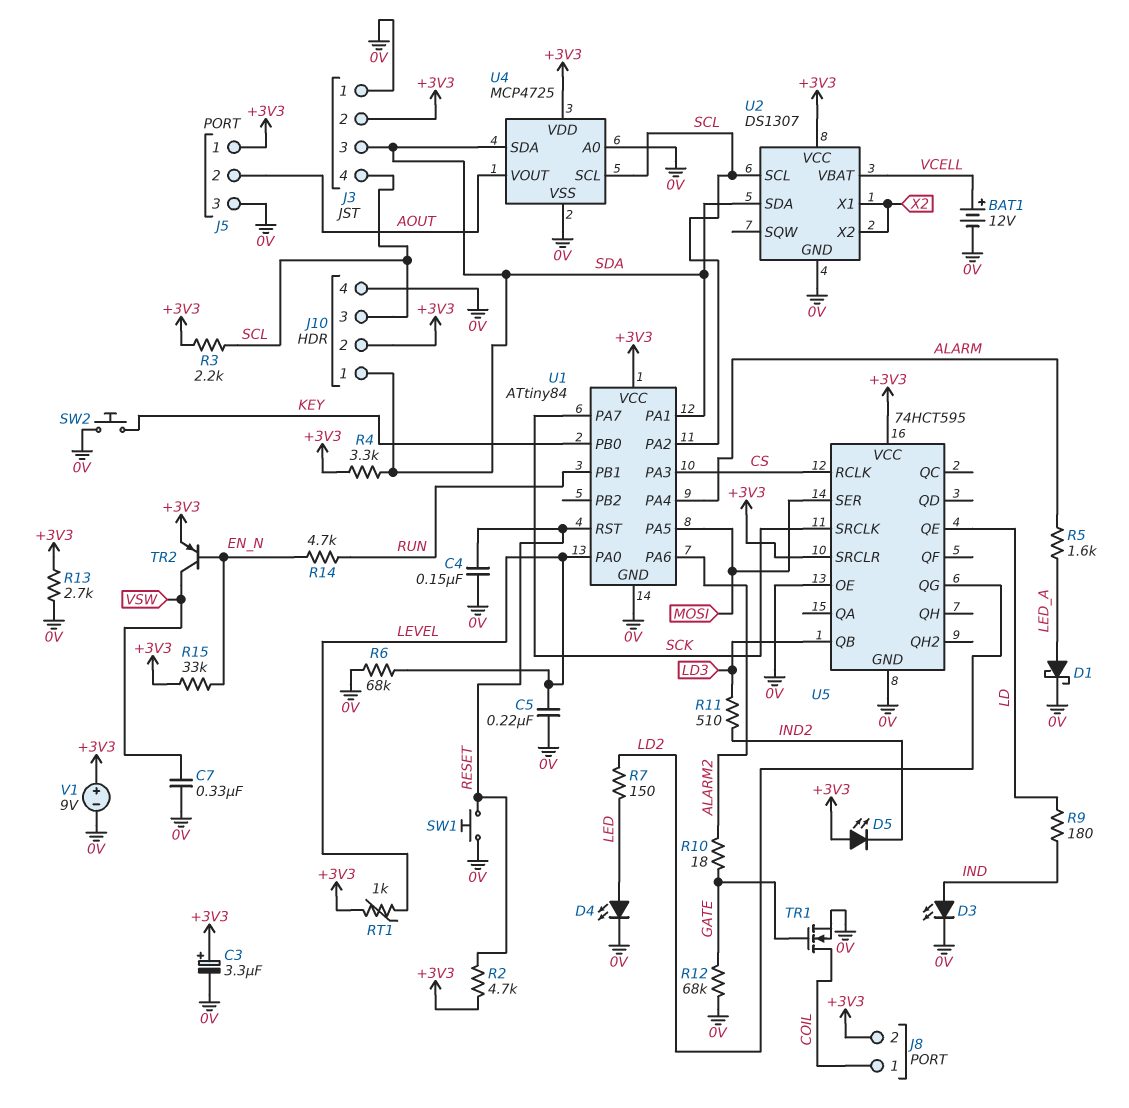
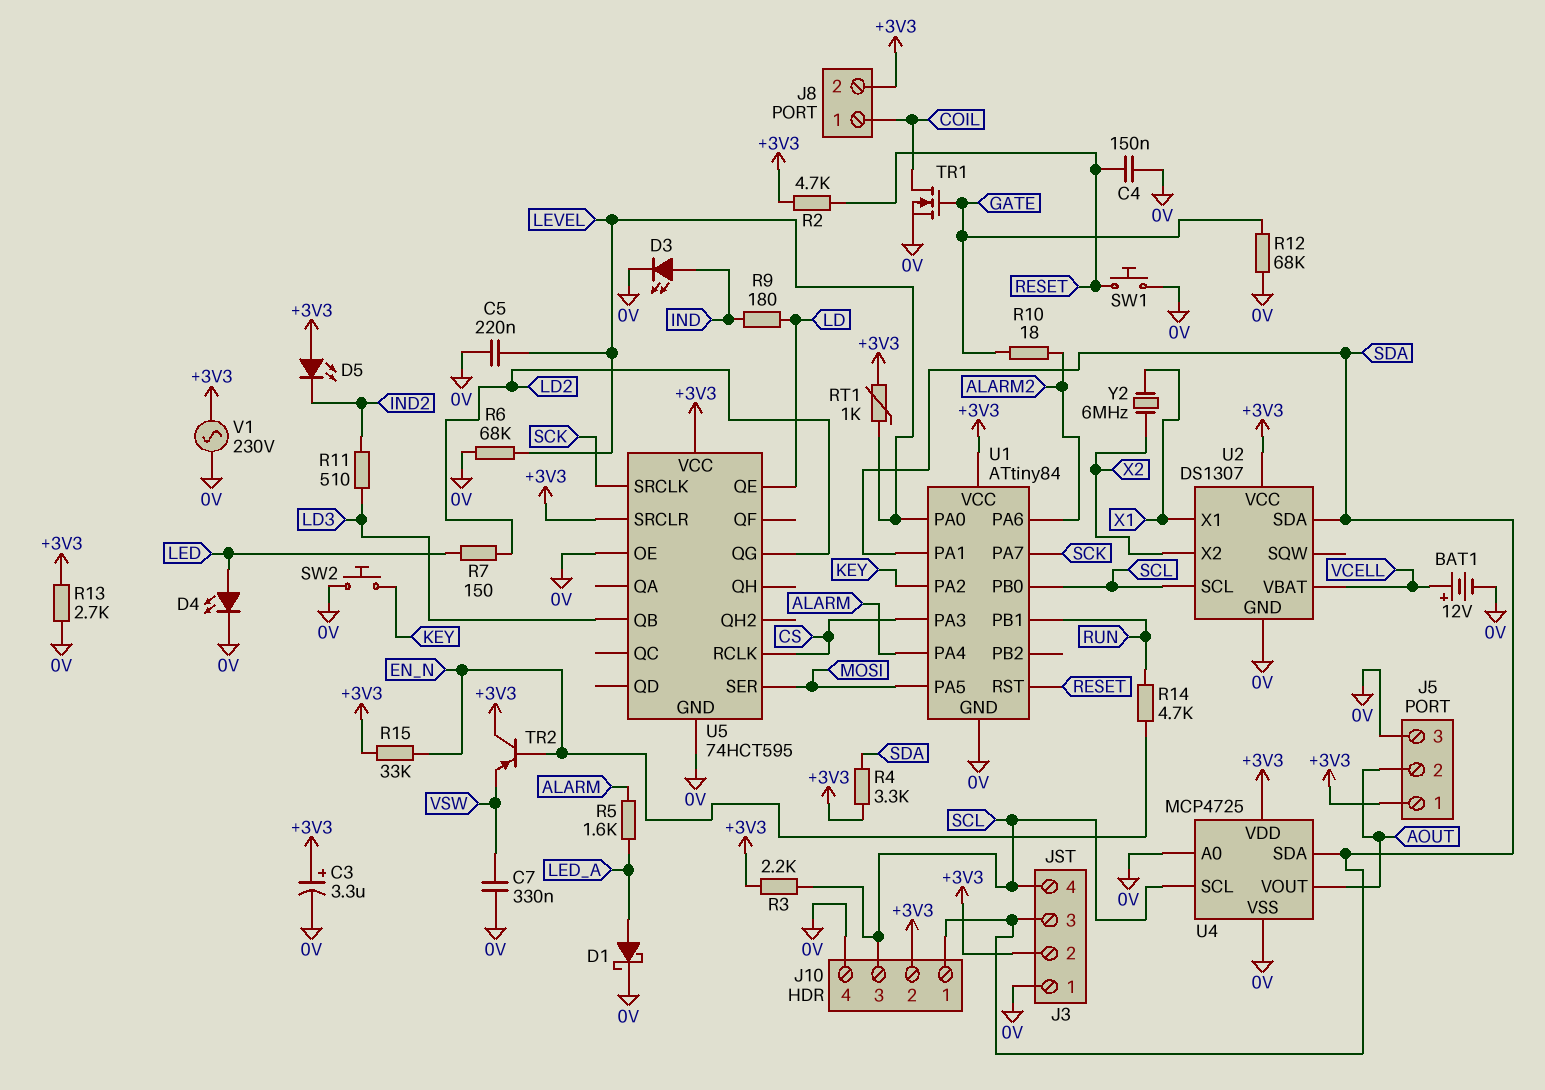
TR2: PNP (B EN_N, C VSW, E +3V3) -> PNP (B EN_N, C +3V3, E VSW)
U1 pin PA2: SCL -> KEY
U1 pin PB0: KEY -> SCL
U2 pin X1: X2 -> X1
V1: 9V (plus +3V3, minus 0V) -> AC 230V (+3V3, 0V)
Y2: none -> 6MHz (X1, X2)

